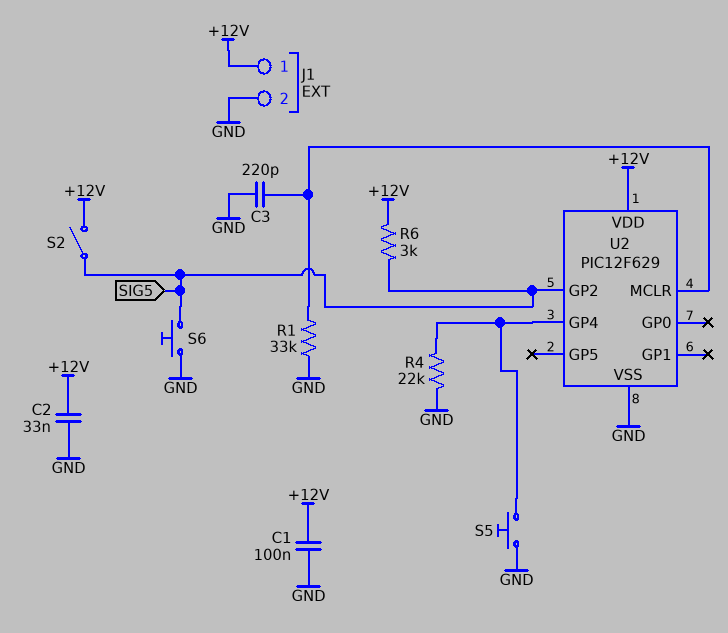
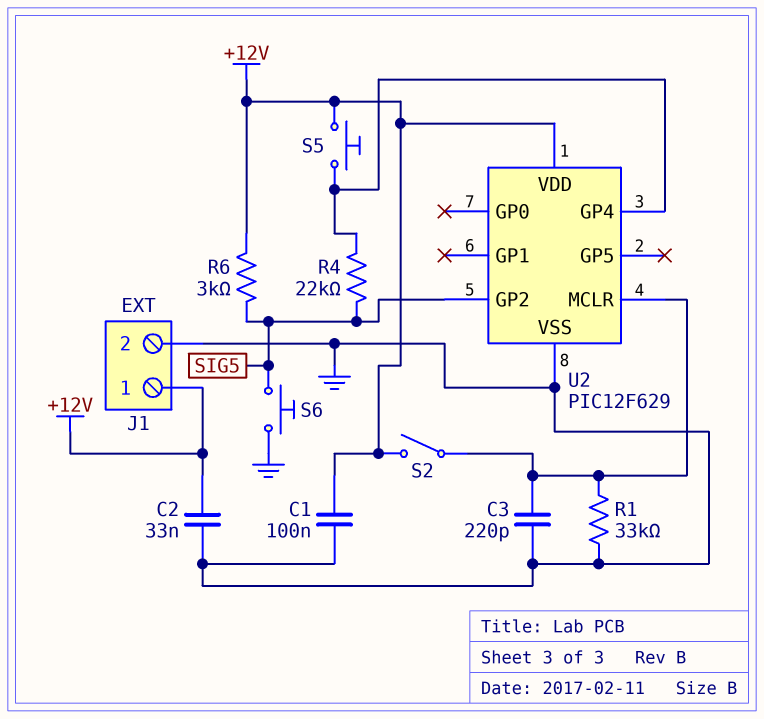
R4: 22k (GND, U2/GP4) -> 22k (SIG5, U2/GP4)
S2: switch (+12V, SIG5) -> switch (+12V, U2/MCLR)
S5: button (GND, U2/GP4) -> button (+12V, U2/GP4)

